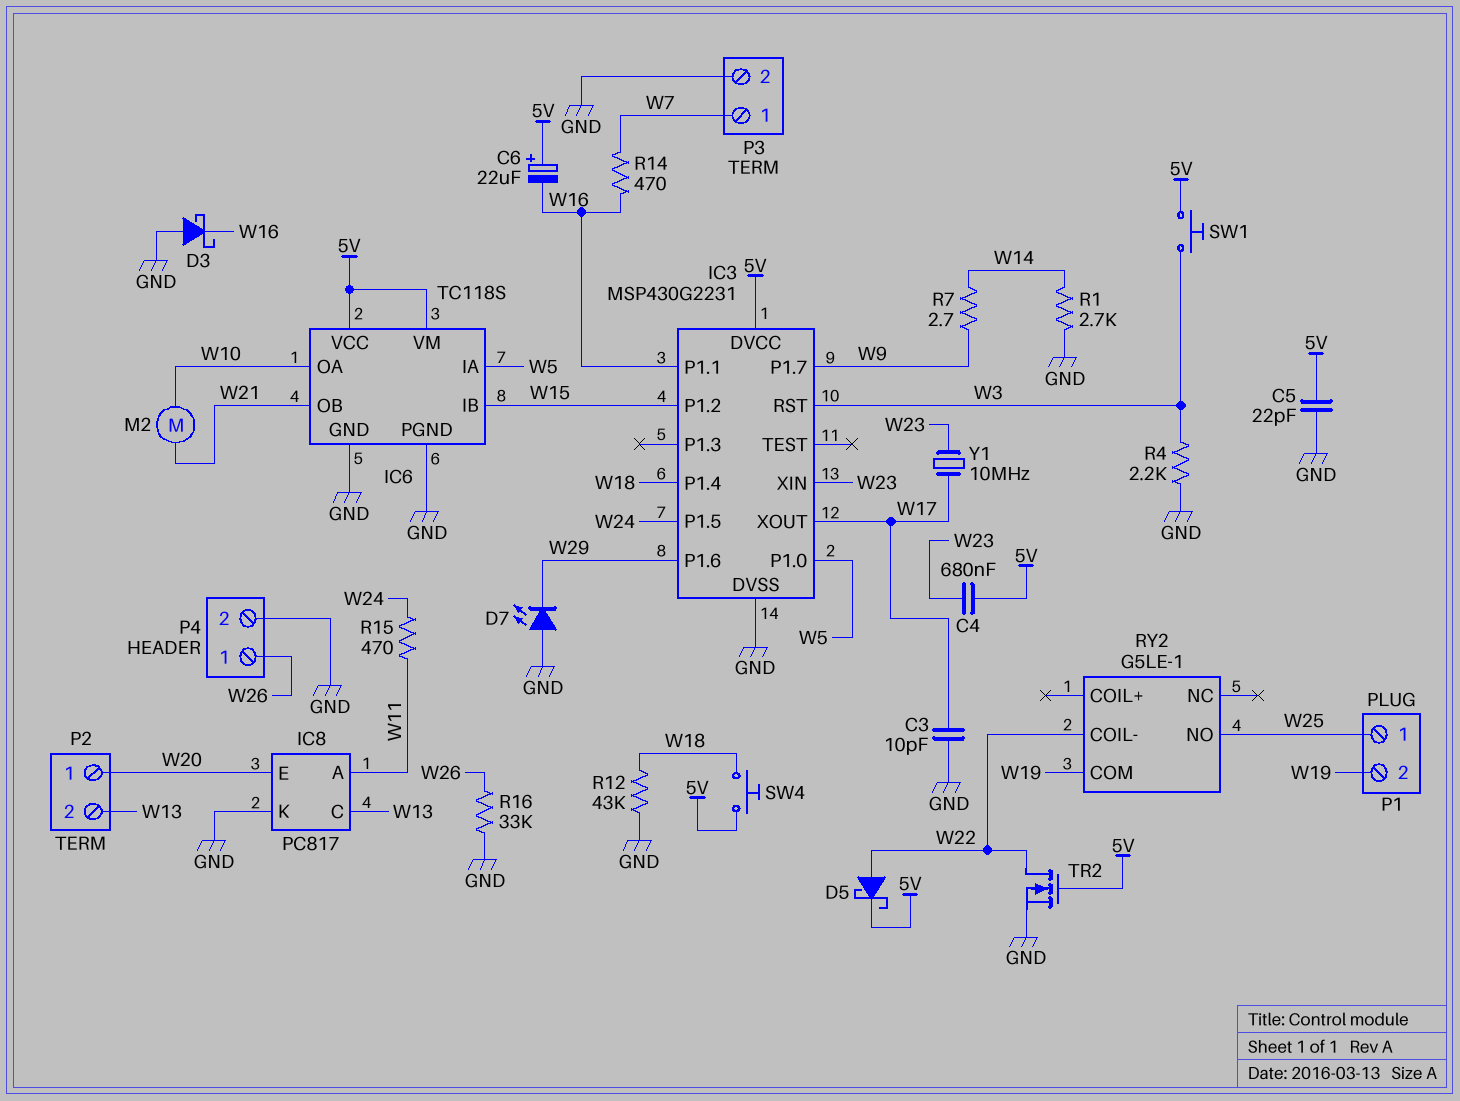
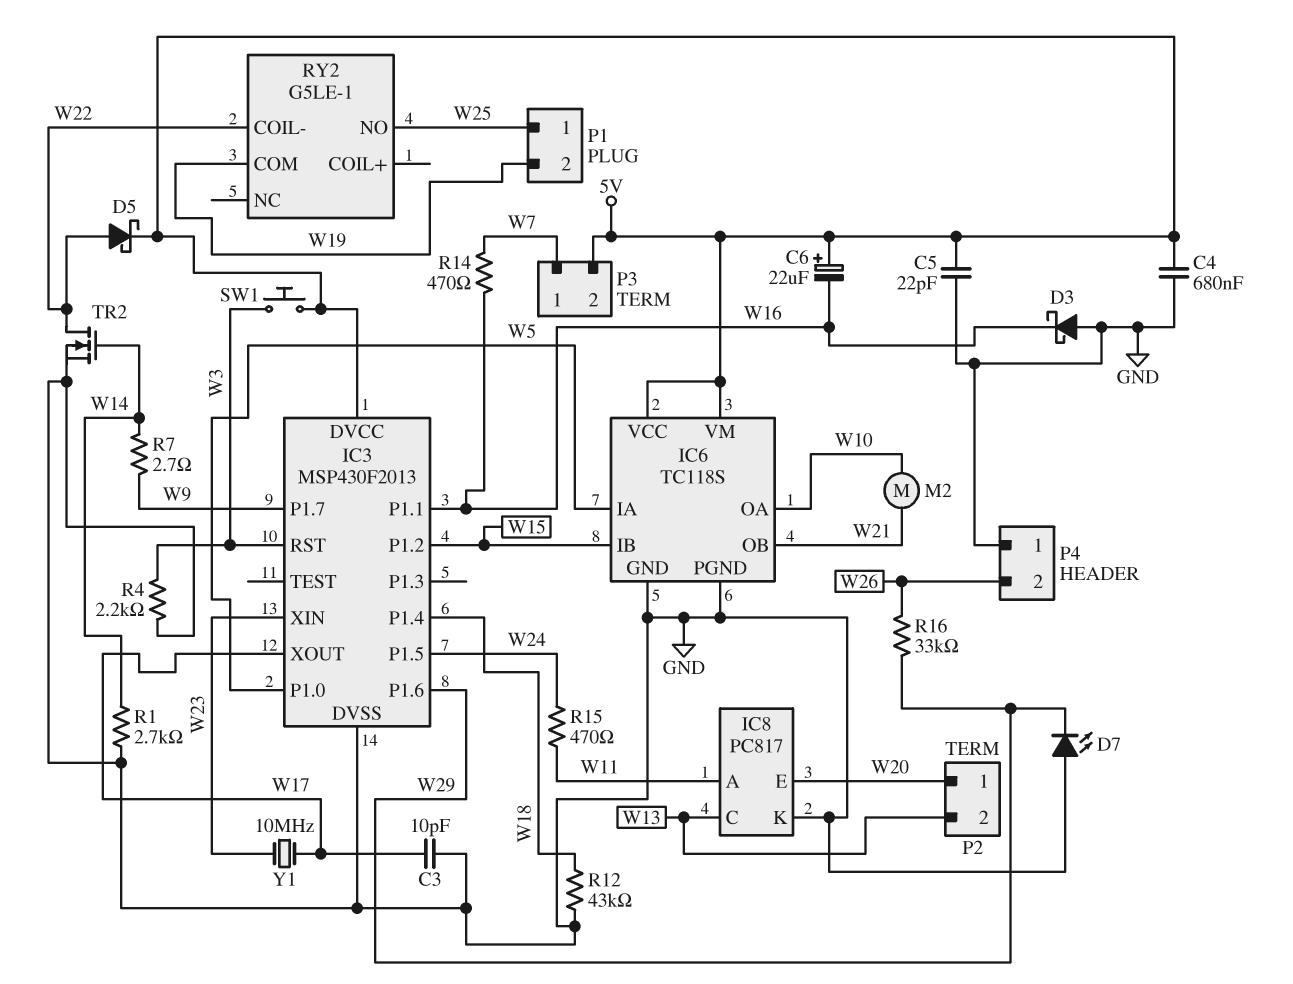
C4: 680nF (5V, W23) -> 680nF (5V, GND)
IC3: MSP430G2231 -> MSP430F2013
P3 pin 2: GND -> 5V
P4 pin 1: W26 -> GND
P4 pin 2: GND -> W26
R16: 33k (GND, W26) -> 33k (W26, W29)
SW4: button (5V, W18) -> none
TR2: NMOS (G 5V, D W22, S GND) -> NMOS (G W14, D W22, S GND)

